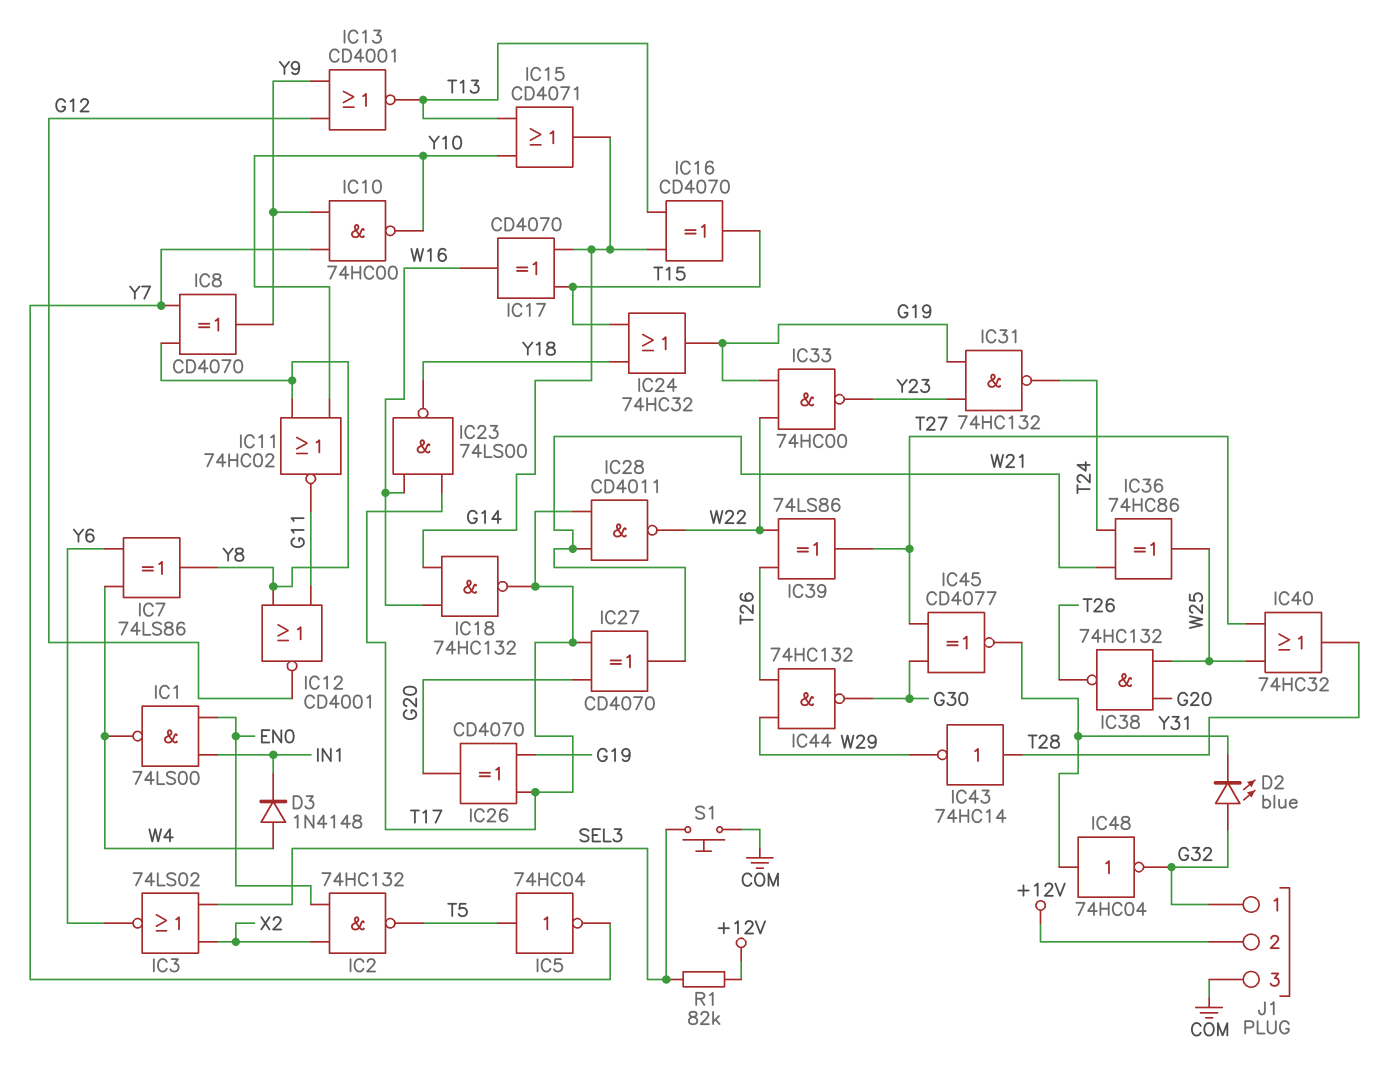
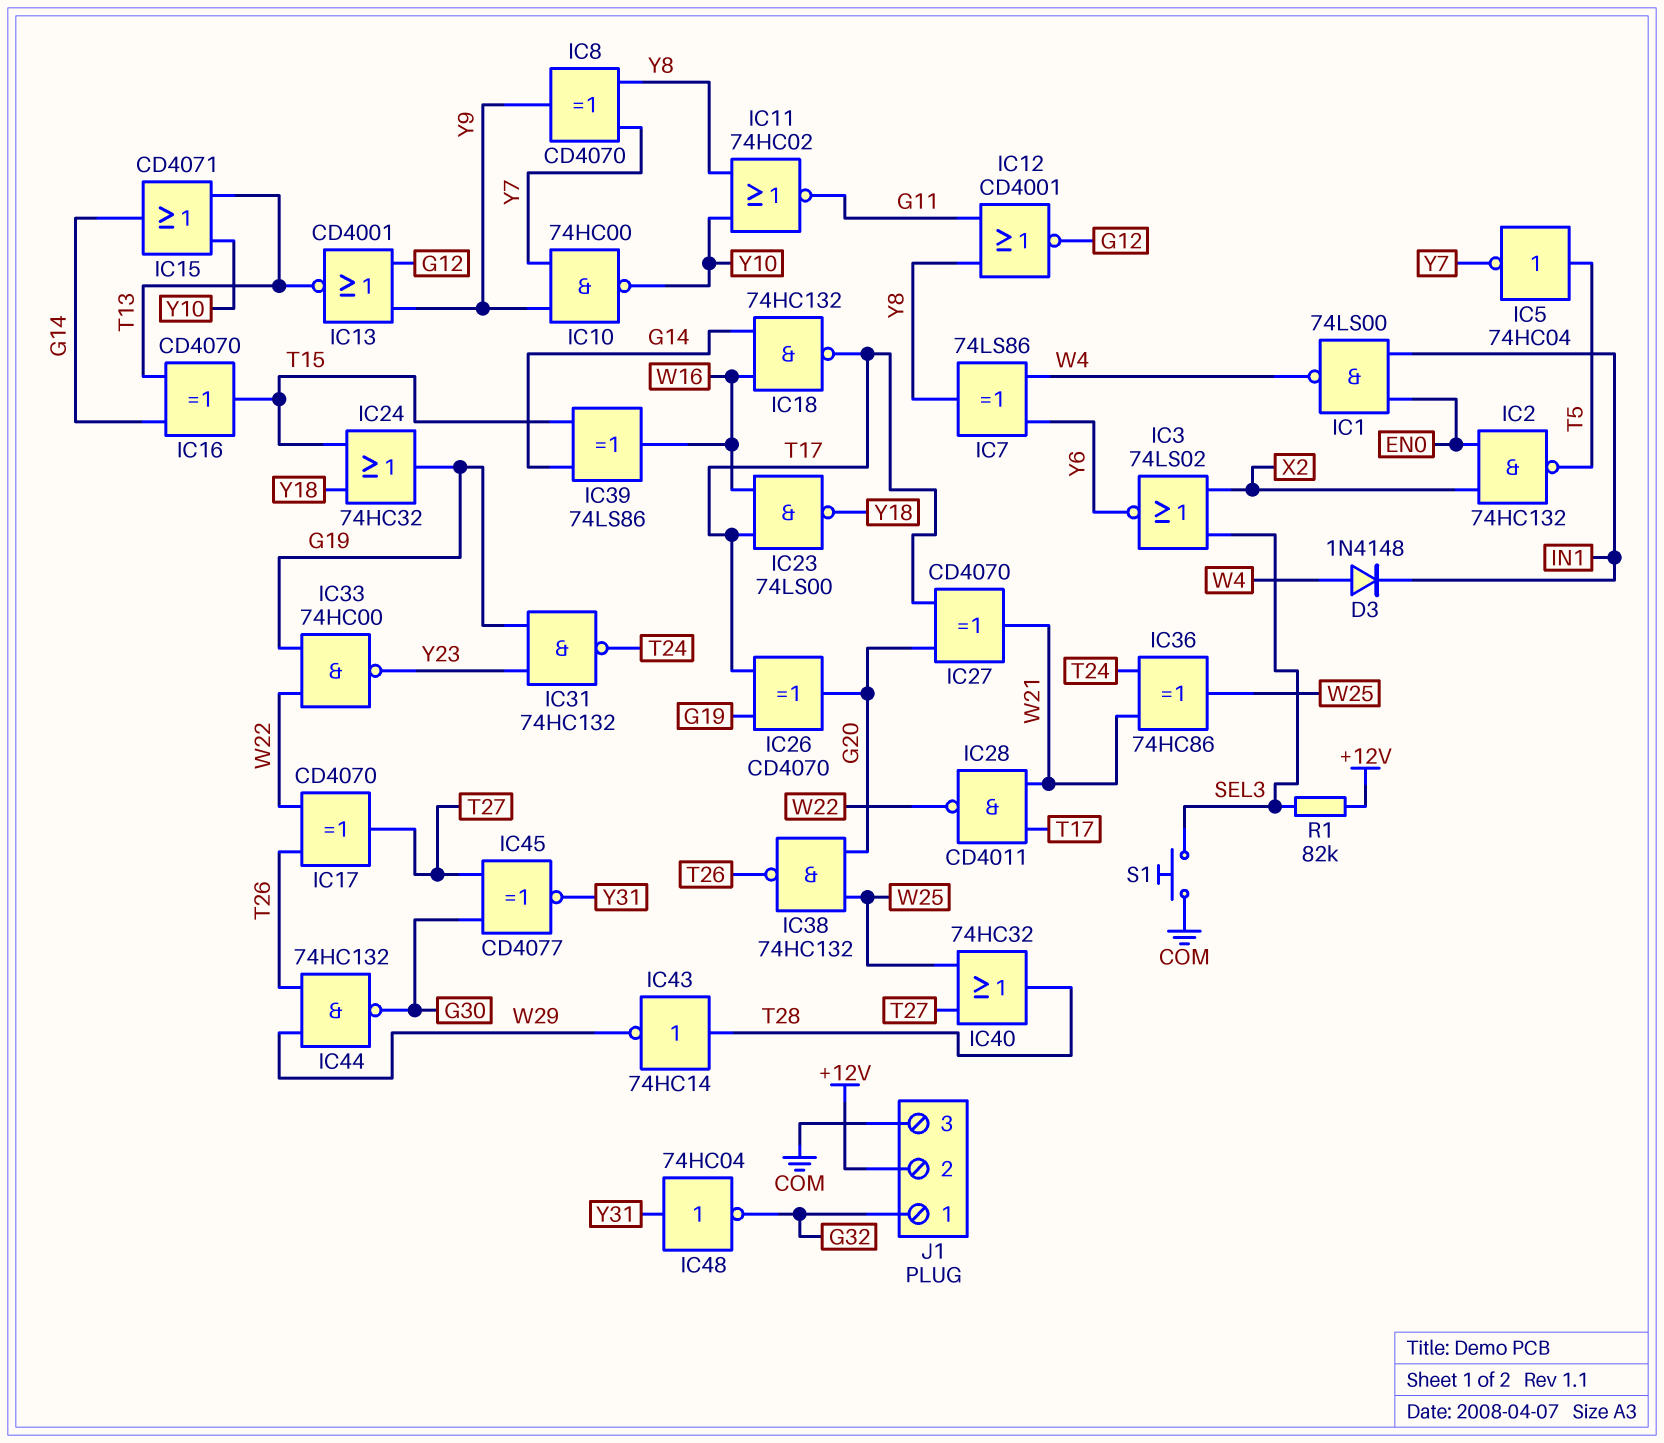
D2: LED blue (A G32, K Y31) -> none
IC17: XOR CD4070 (in G14, in T15, out W16) -> XOR CD4070 (in T26, in W22, out T27)
IC39: XOR 74LS86 (in T26, in W22, out T27) -> XOR 74LS86 (in G14, in T15, out W16)

